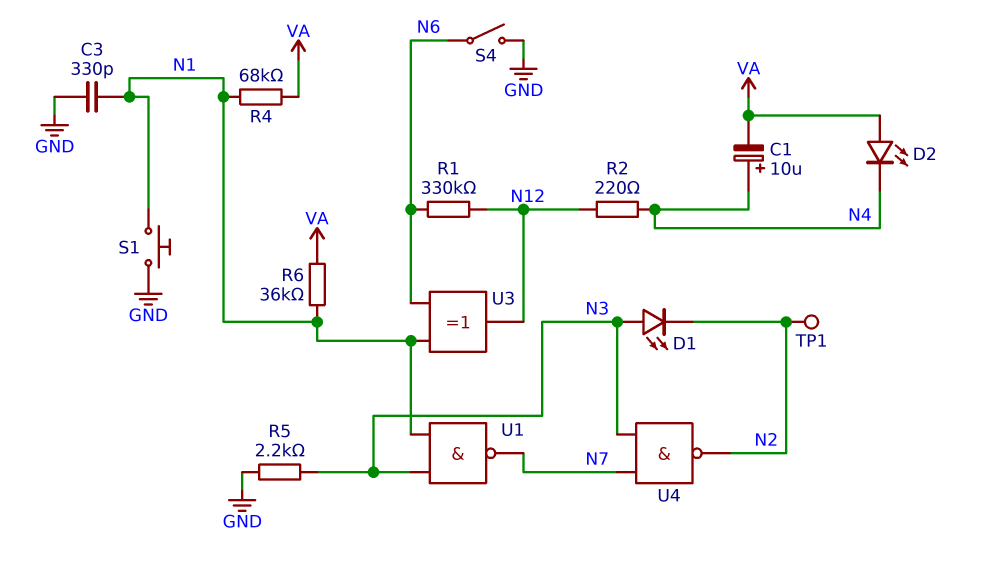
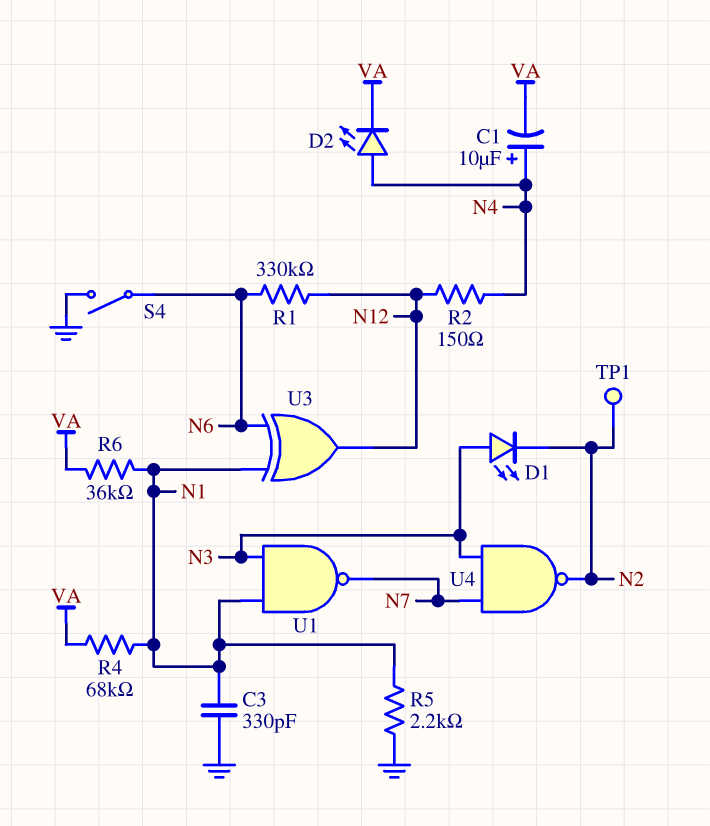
D2: LED (A VA, K N4) -> LED (A N4, K VA)
R2: 220 (N4, N12) -> 150 (N4, N12)
R5: 2.2k (GND, N3) -> 2.2k (GND, N1)
S1: button (GND, N1) -> none

